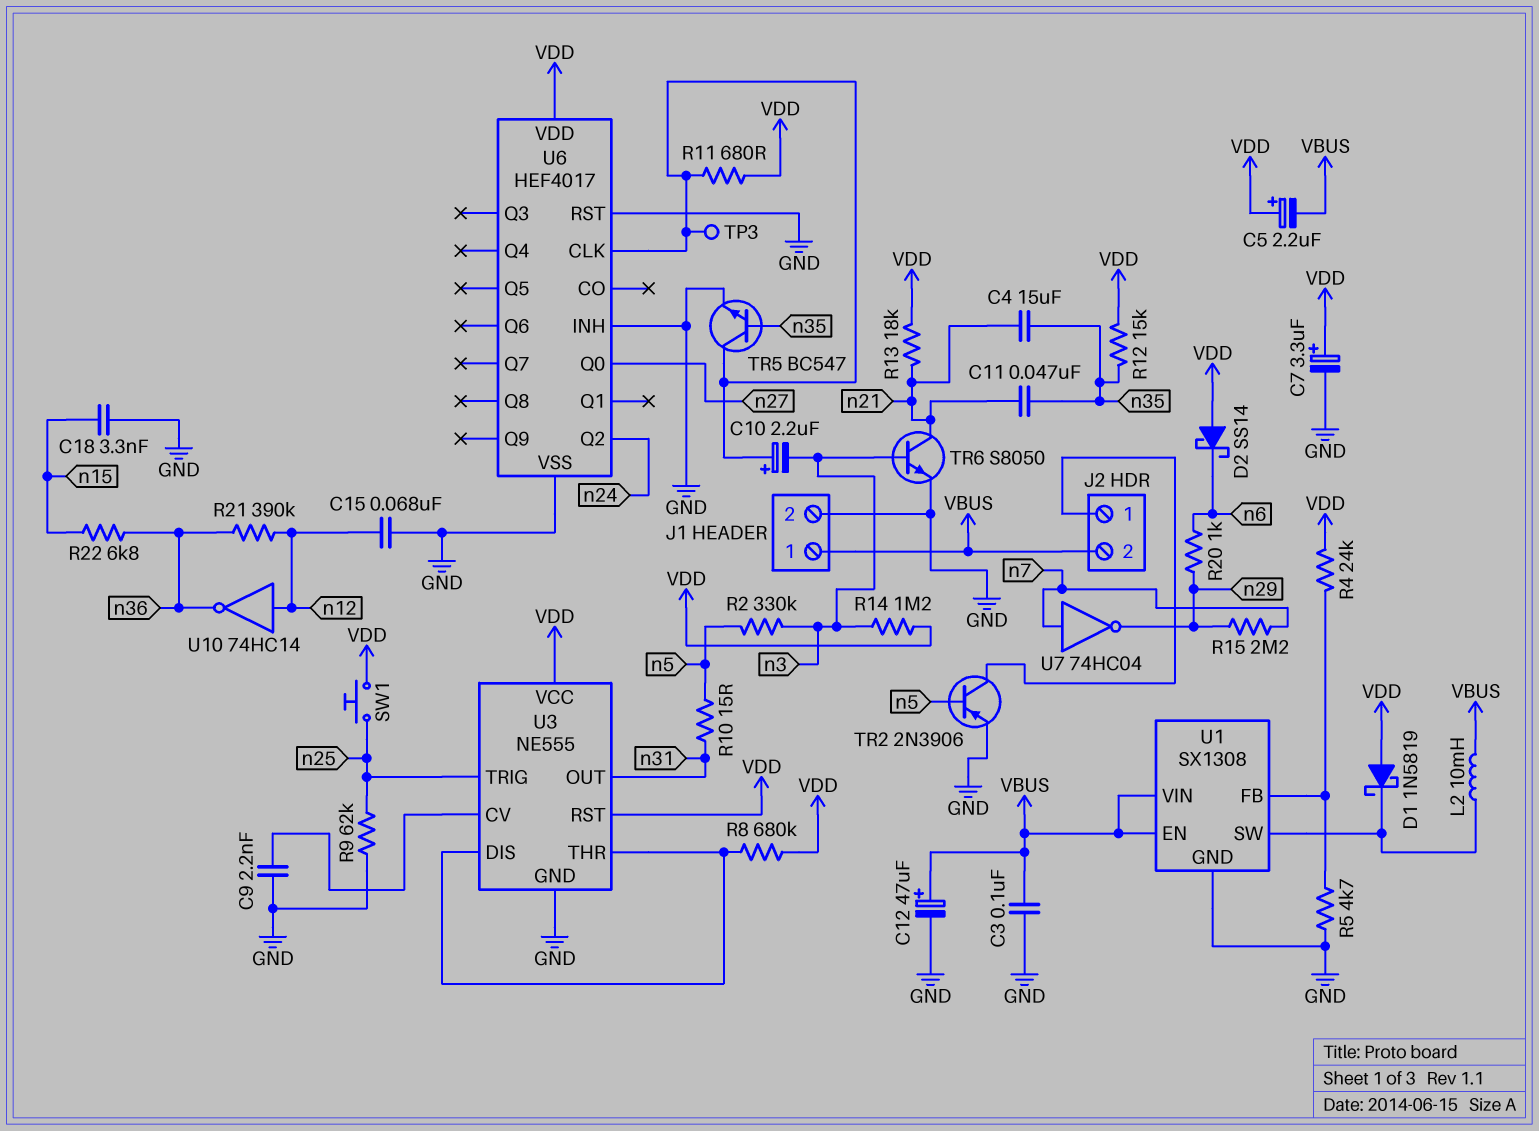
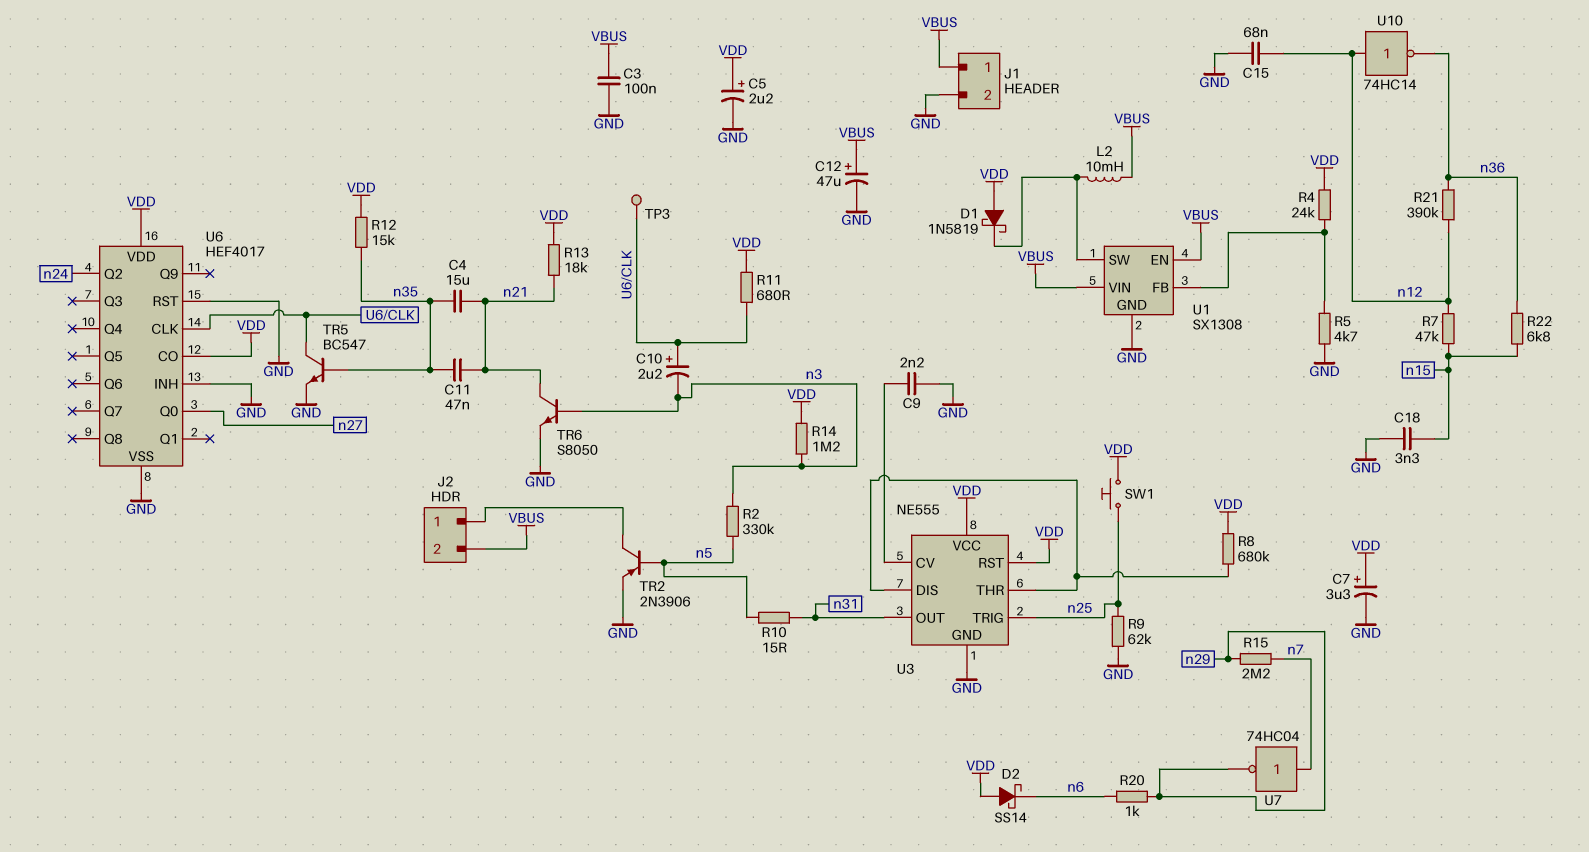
C5: 2.2uF (plus VDD, minus VBUS) -> 2.2uF (plus VDD, minus GND)
R7: none -> 47k (n12, n15)
U6 pin CO: none -> VDD

